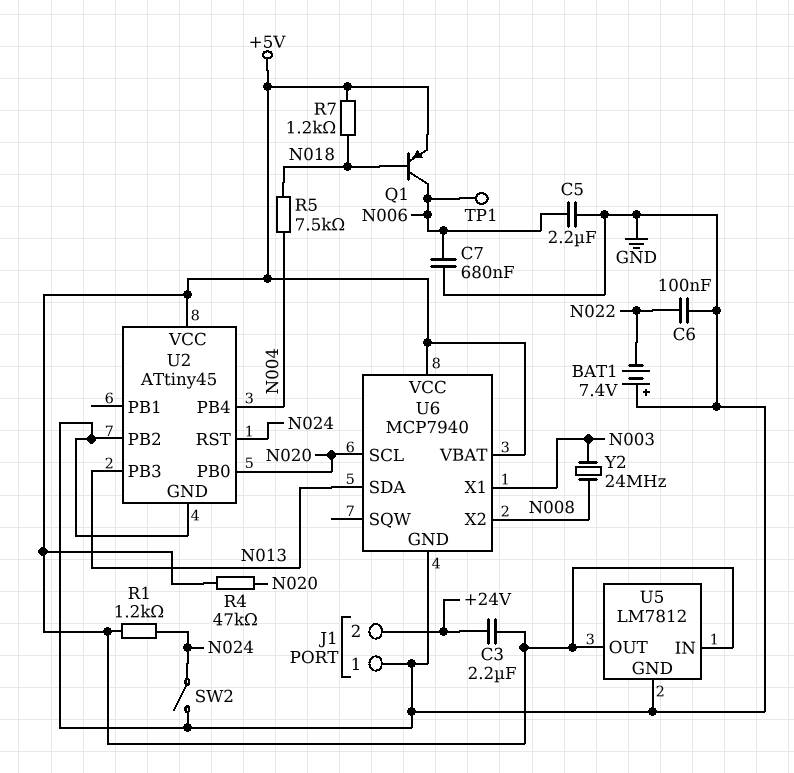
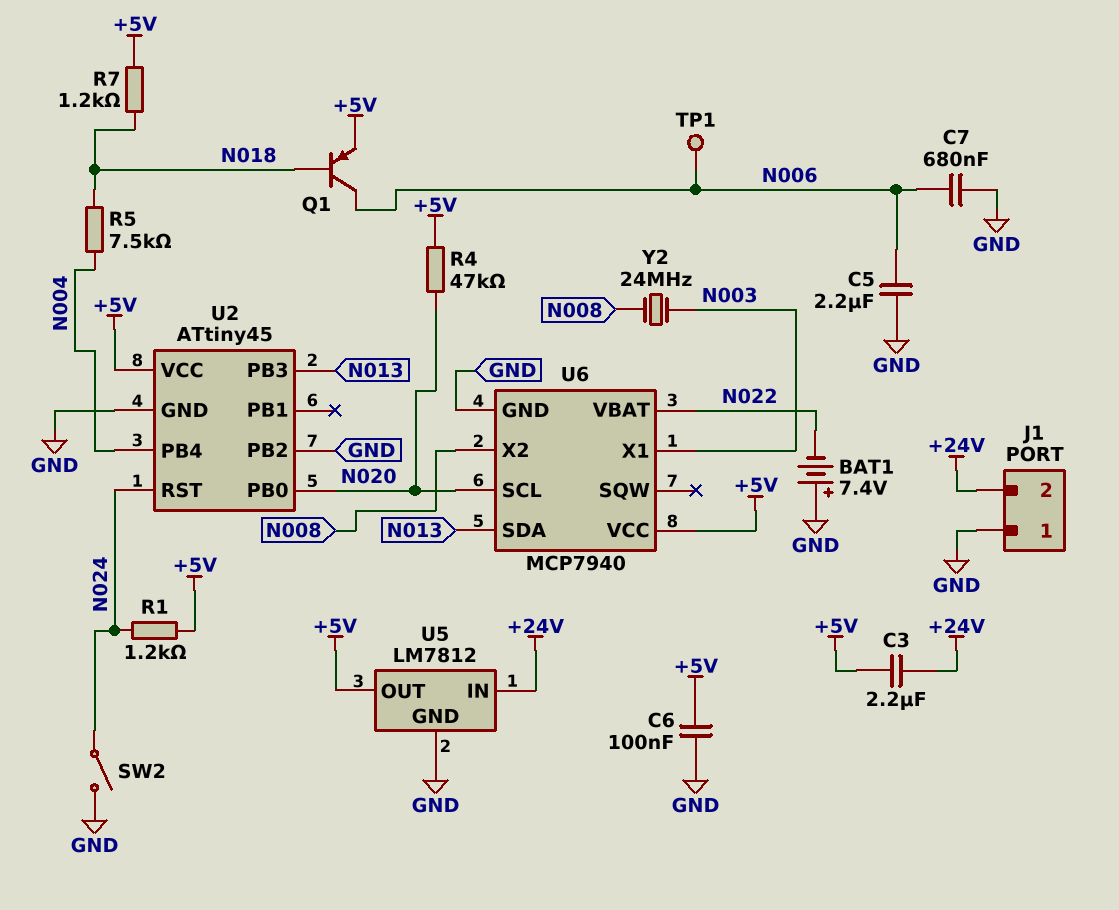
C6: 100nF (GND, N022) -> 100nF (+5V, GND)
U5 pin IN: +5V -> +24V
U6 pin VBAT: +5V -> N022

